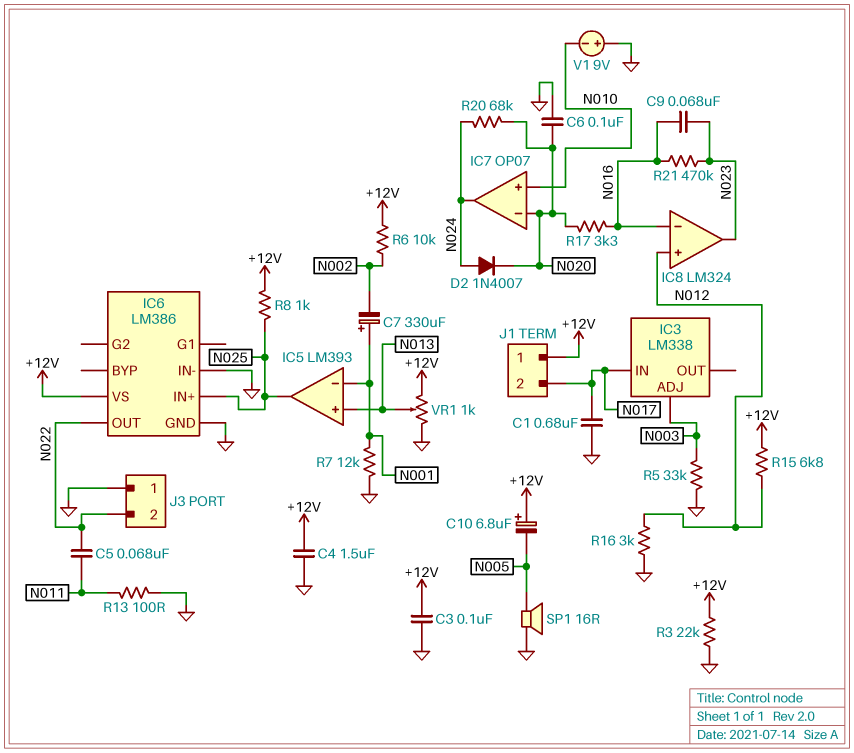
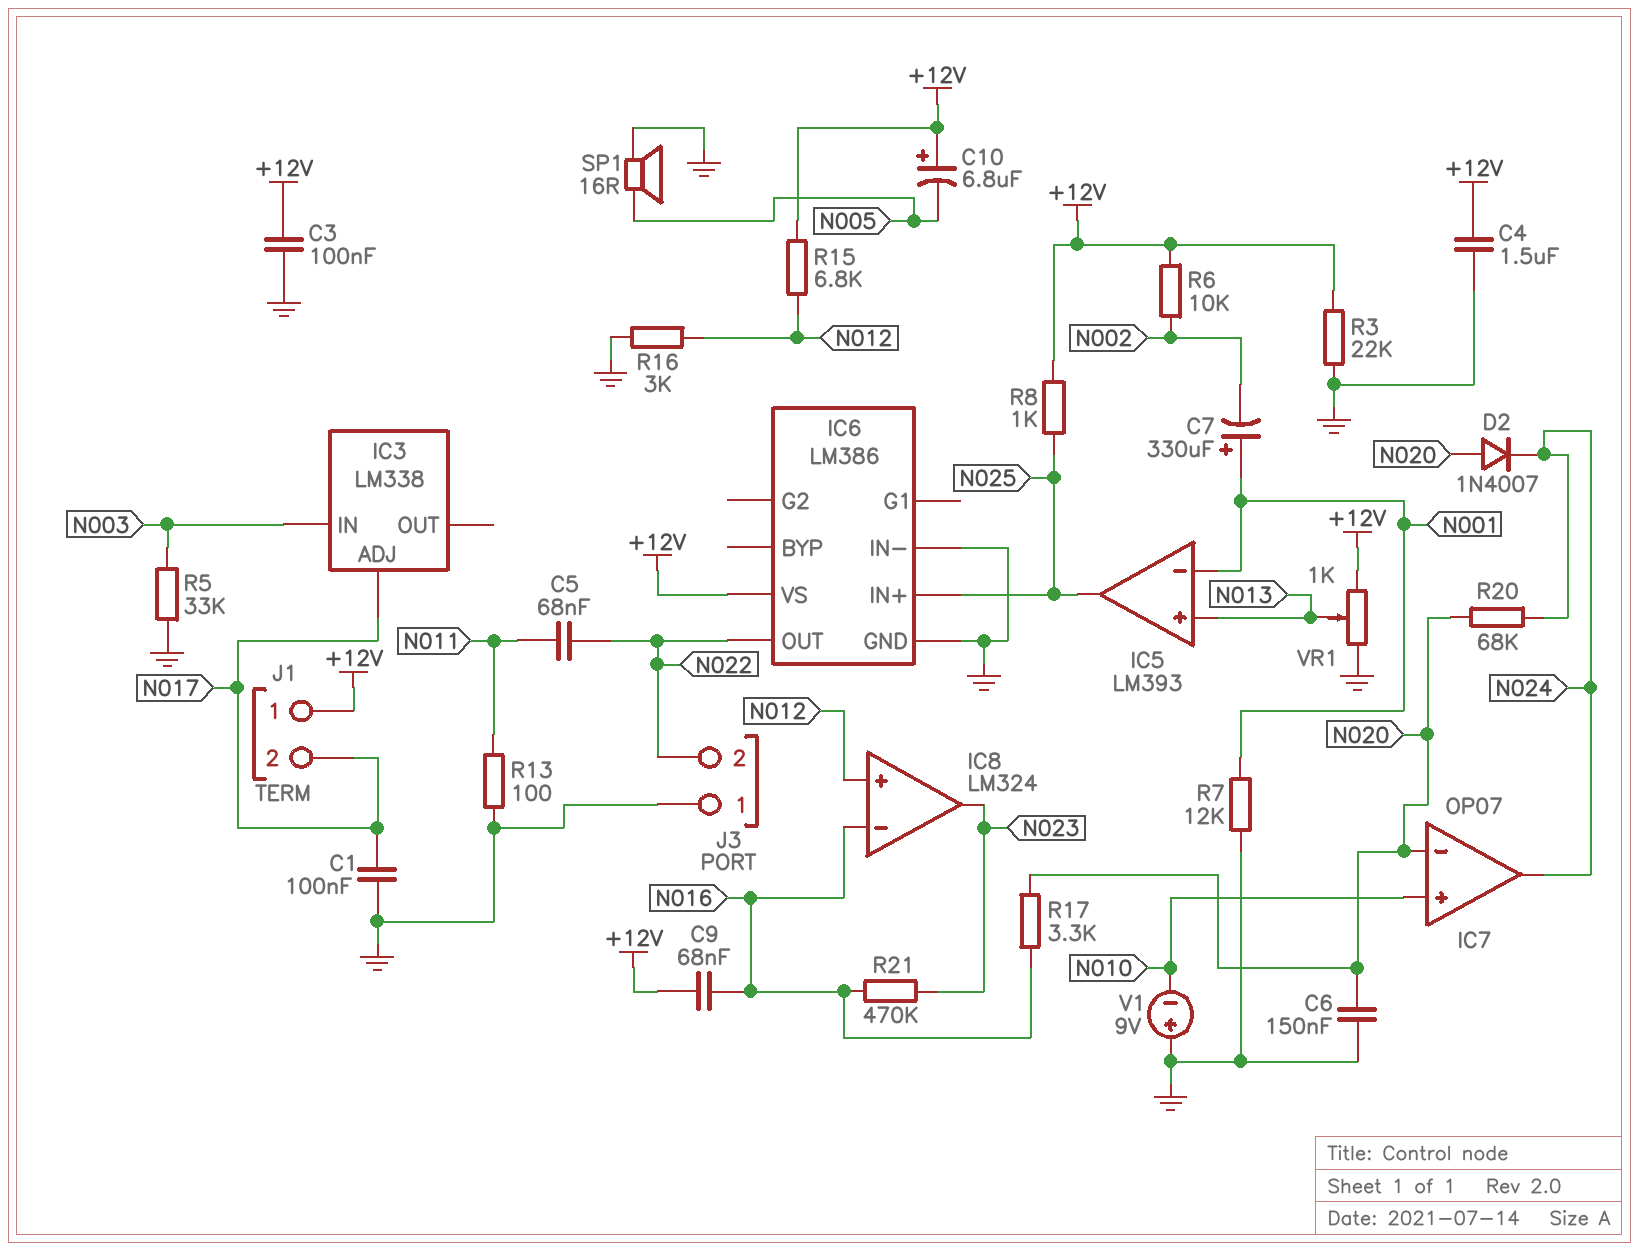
C1: 680nF (GND, N017) -> 100nF (GND, N017)
C6: 100nF (GND, N020) -> 150nF (GND, N020)
C9: 68nF (N016, N023) -> 68nF (+12V, N016)
D2: diode 1N4007 (A N024, K N020) -> diode 1N4007 (A N020, K N024)
IC3 pin ADJ: N003 -> N017
IC3 pin IN: N017 -> N003

